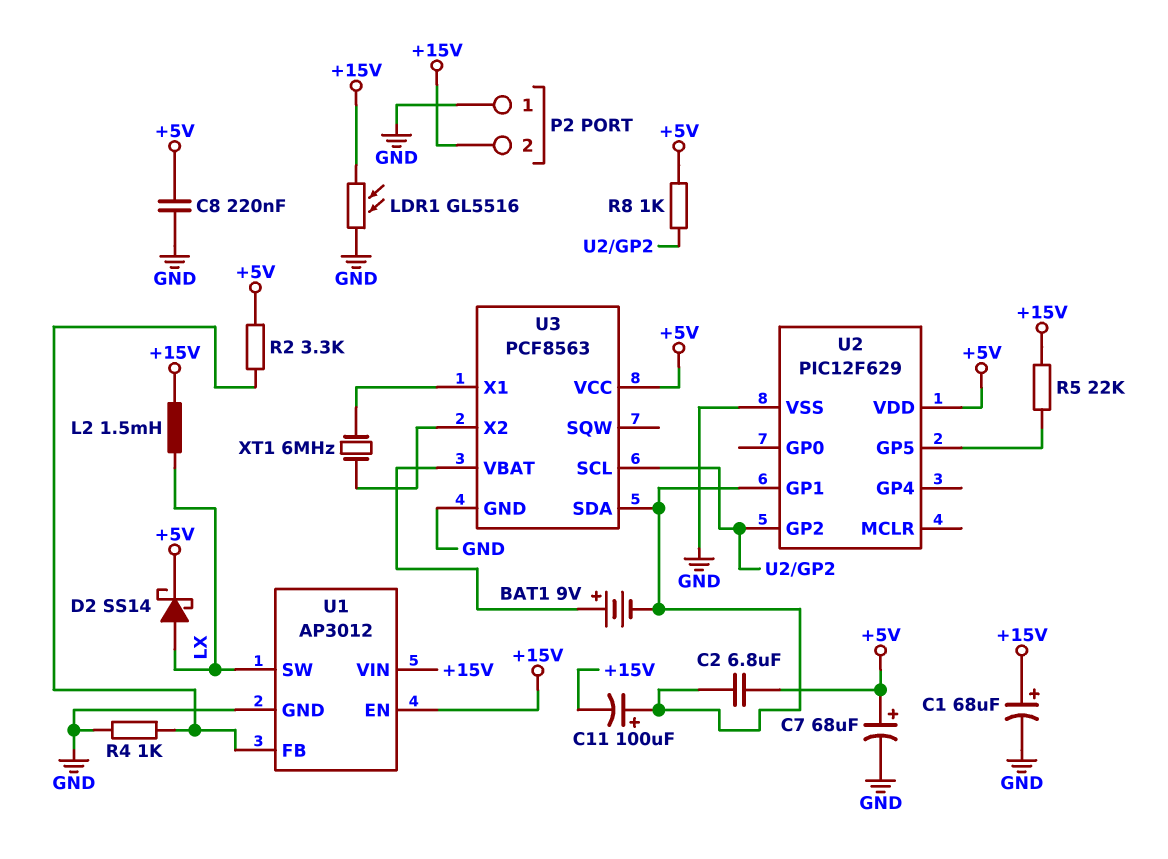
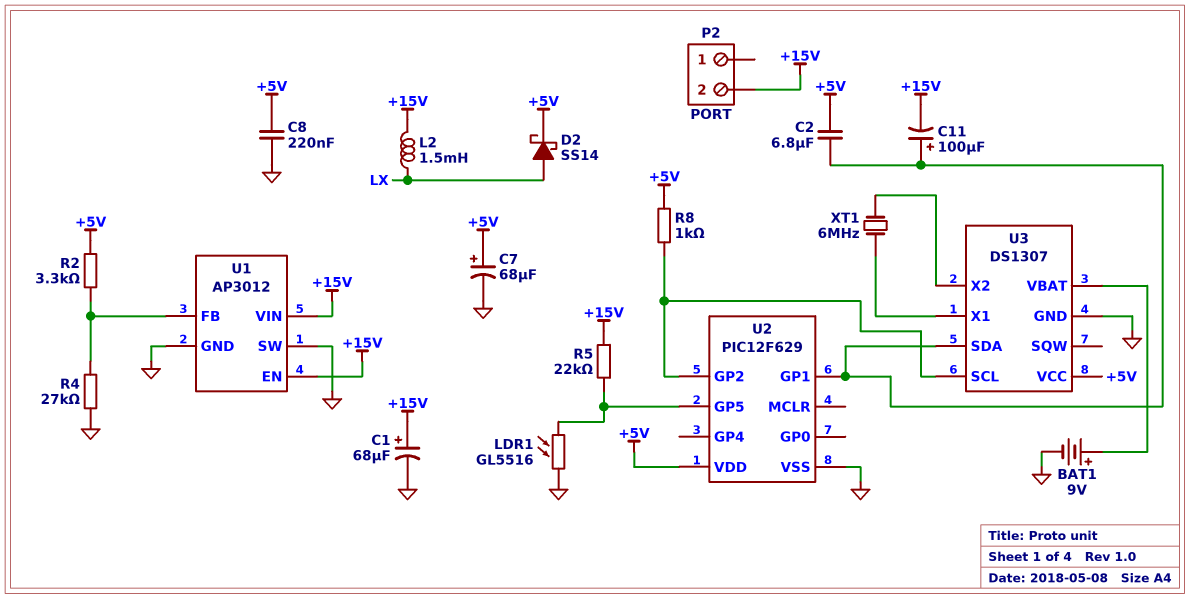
BAT1: 9V (plus U3/VBAT, minus U2/GP1) -> 9V (plus U3/VBAT, minus GND)
LDR1: GL5516 (+15V, GND) -> GL5516 (GND, U2/GP5)
P2 pin 1: GND -> none
R4: 1k (GND, U1/FB) -> 27k (GND, U1/FB)
U1 pin SW: LX -> GND
U3: PCF8563 -> DS1307

